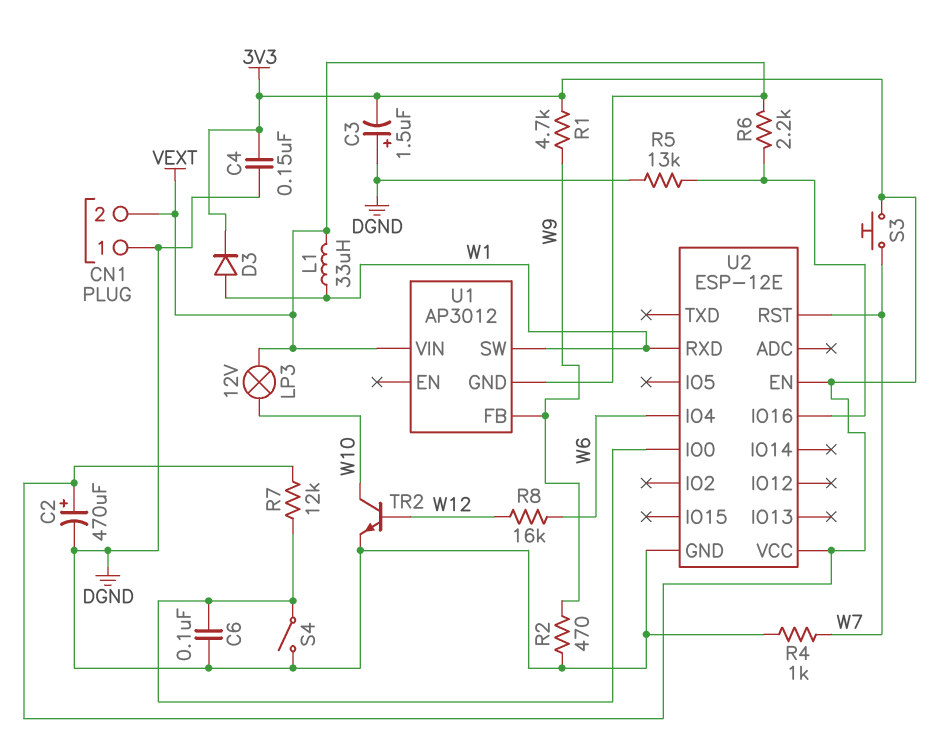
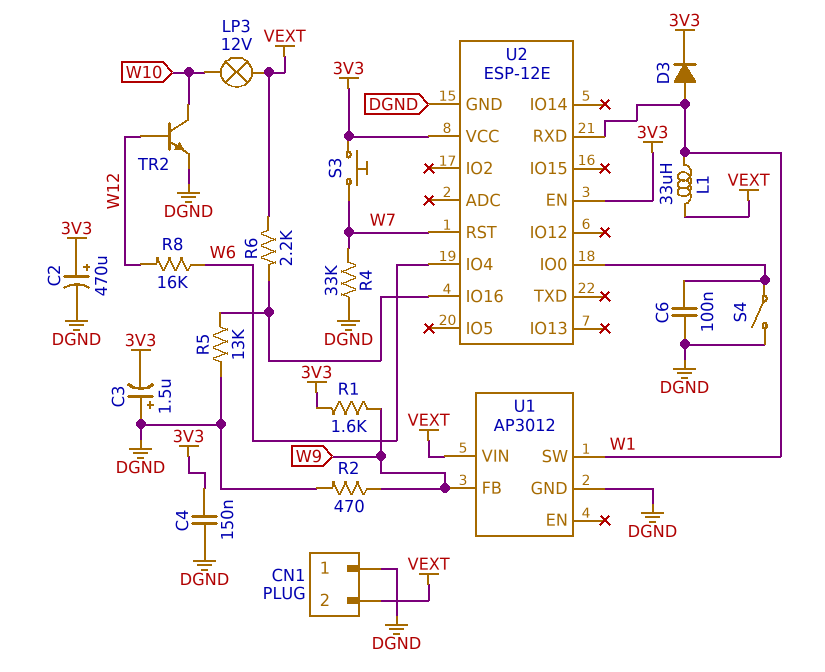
R1: 4.7k (3V3, W9) -> 1.6k (3V3, W9)
R4: 1k (DGND, W7) -> 33k (DGND, W7)
R7: 12k (3V3, U2/IO0) -> none
U1 pin GND: VEXT -> DGND

